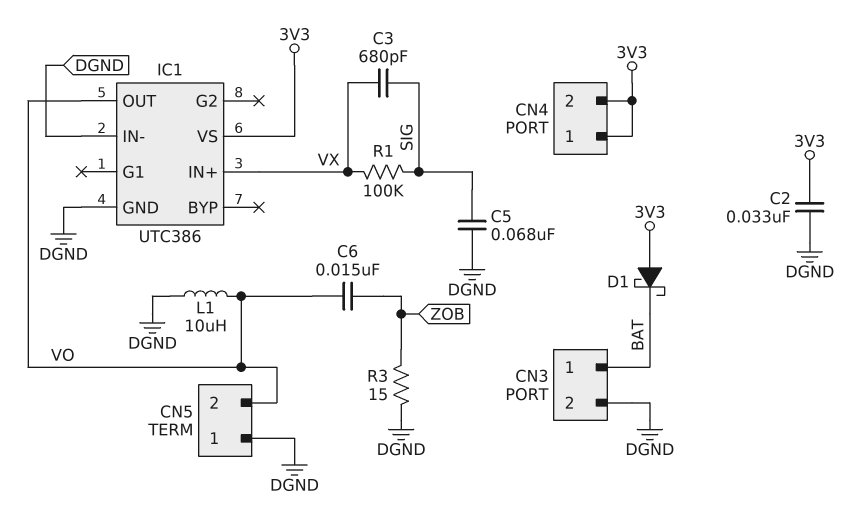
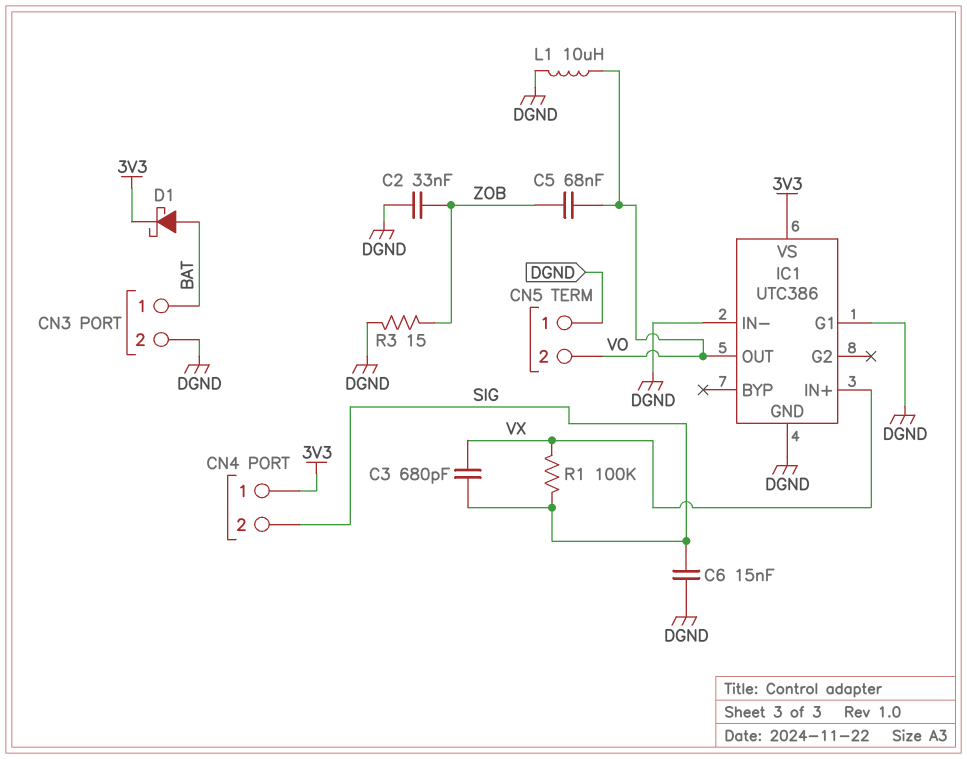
C2: 33nF (3V3, DGND) -> 33nF (DGND, ZOB)
C5: 68nF (DGND, SIG) -> 68nF (VO, ZOB)
C6: 15nF (VO, ZOB) -> 15nF (DGND, SIG)
CN4 pin 2: 3V3 -> SIG
D1: schottky (A 3V3, K BAT) -> schottky (A BAT, K 3V3)
IC1 pin G1: none -> DGND

